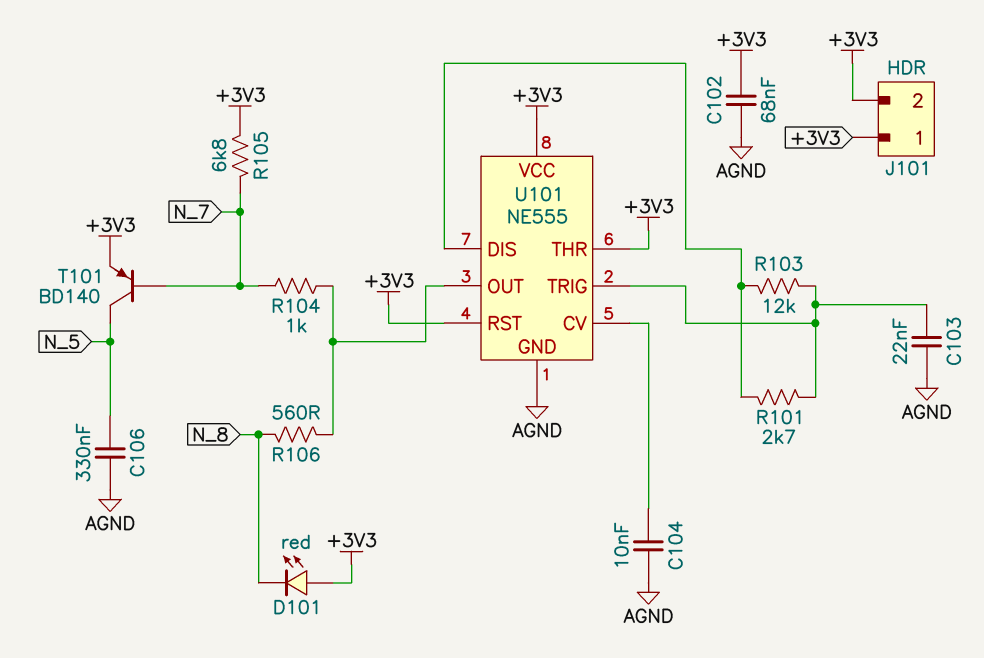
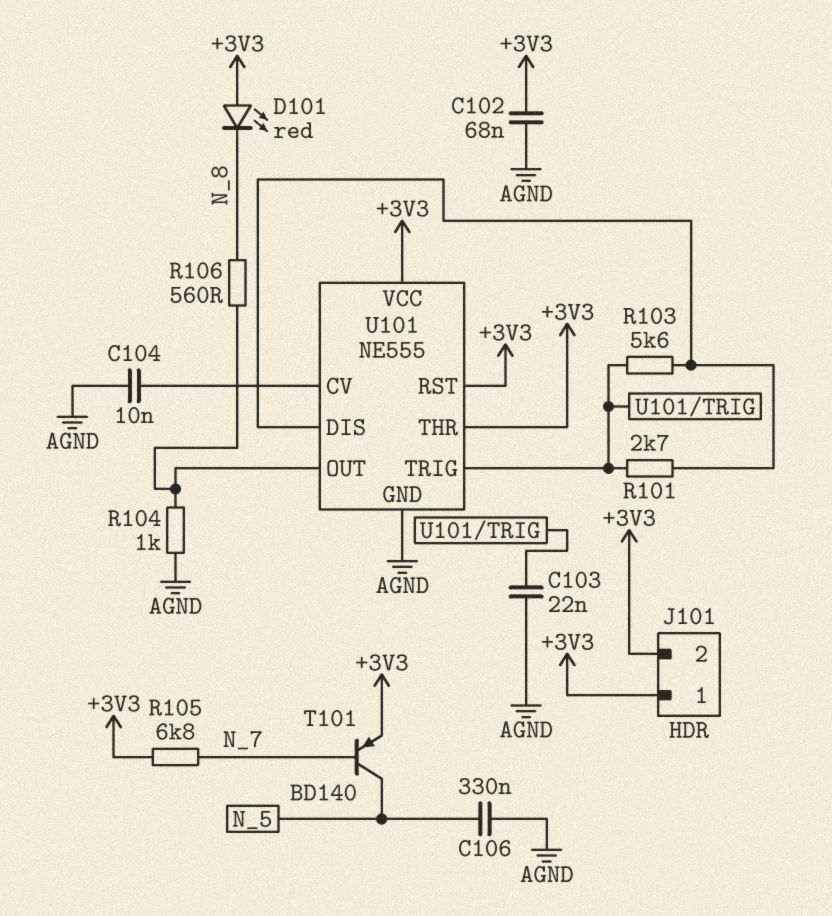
R103: 12k (U101/DIS, U101/TRIG) -> 5.6k (U101/DIS, U101/TRIG)
R104: 1k (N_7, U101/OUT) -> 1k (AGND, U101/OUT)

